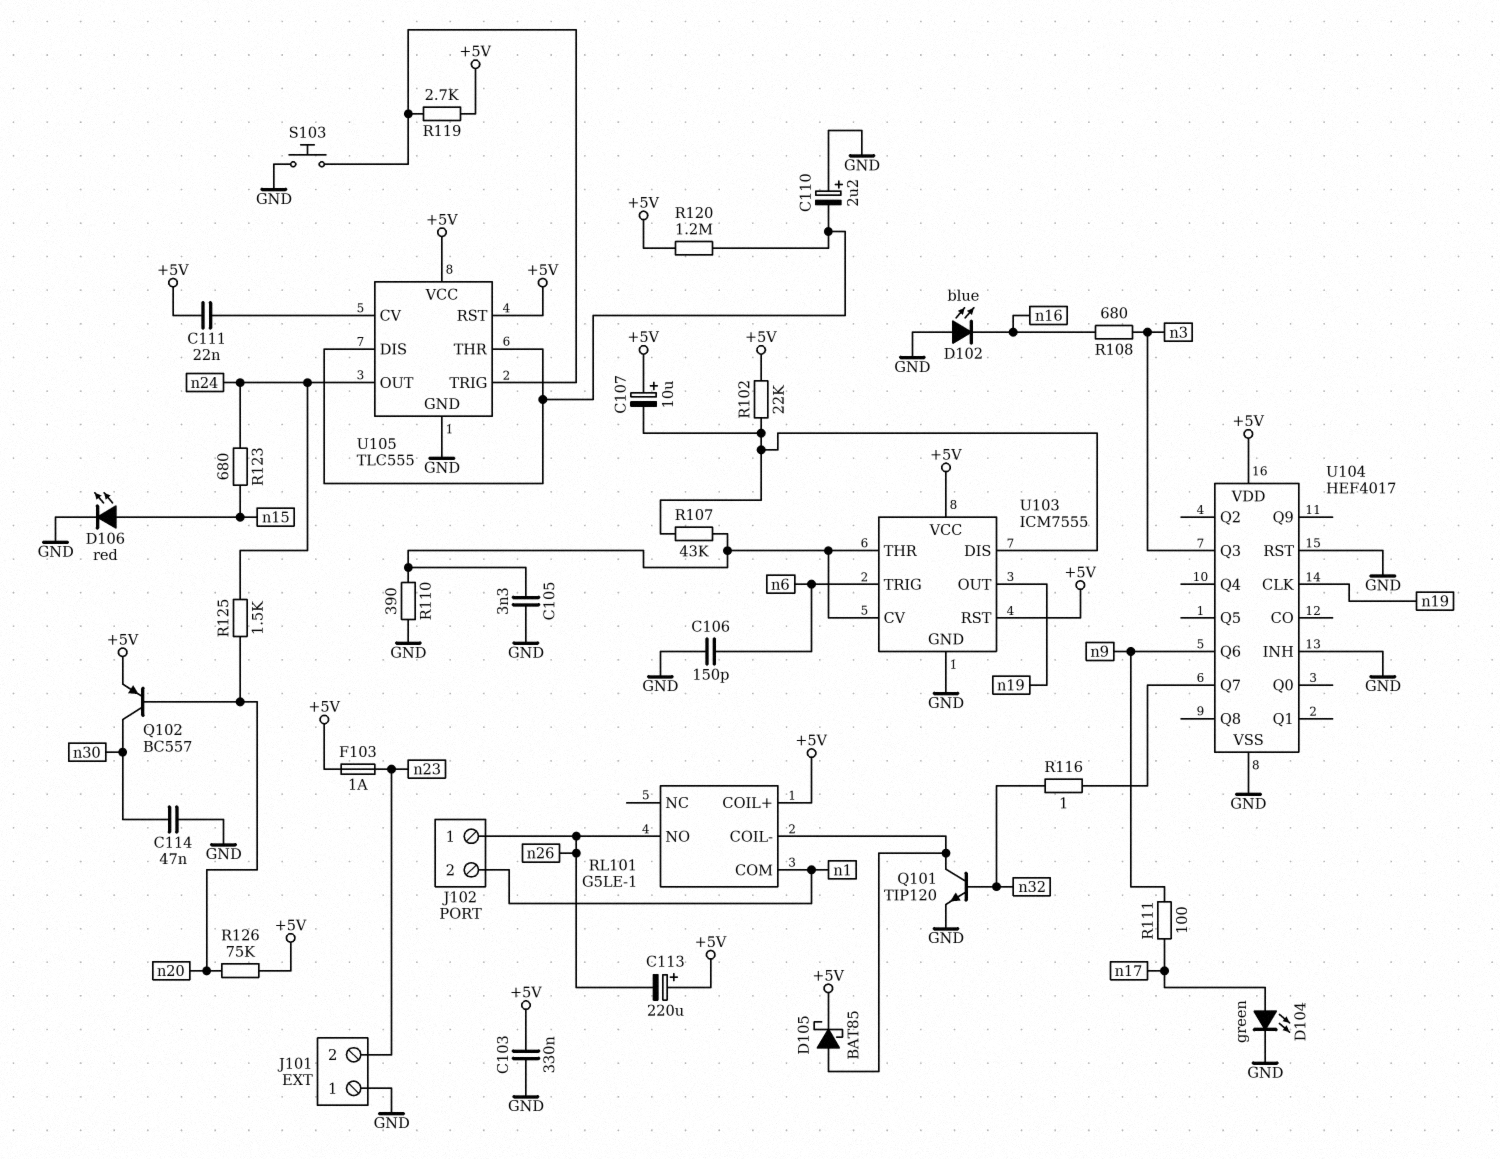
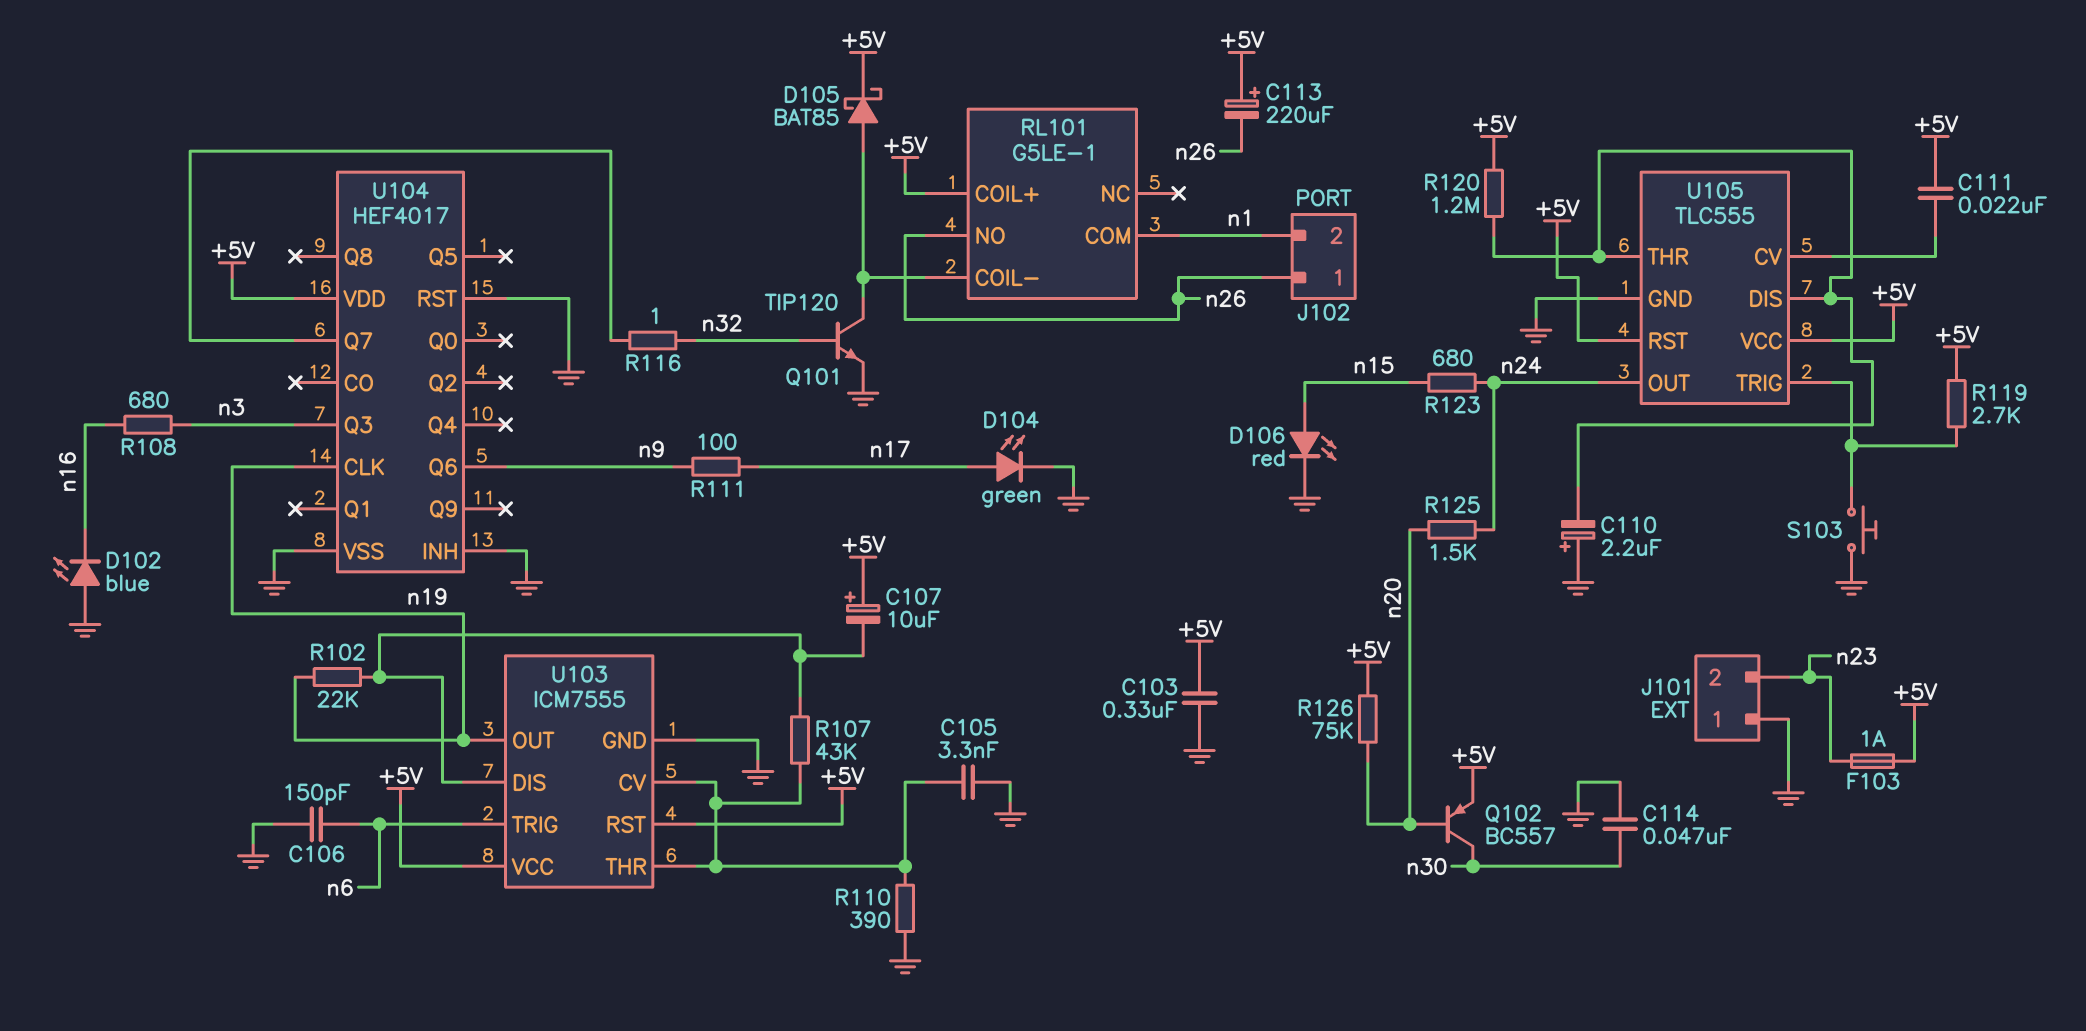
R102: 22k (+5V, U103/DIS) -> 22k (U103/DIS, n19)

